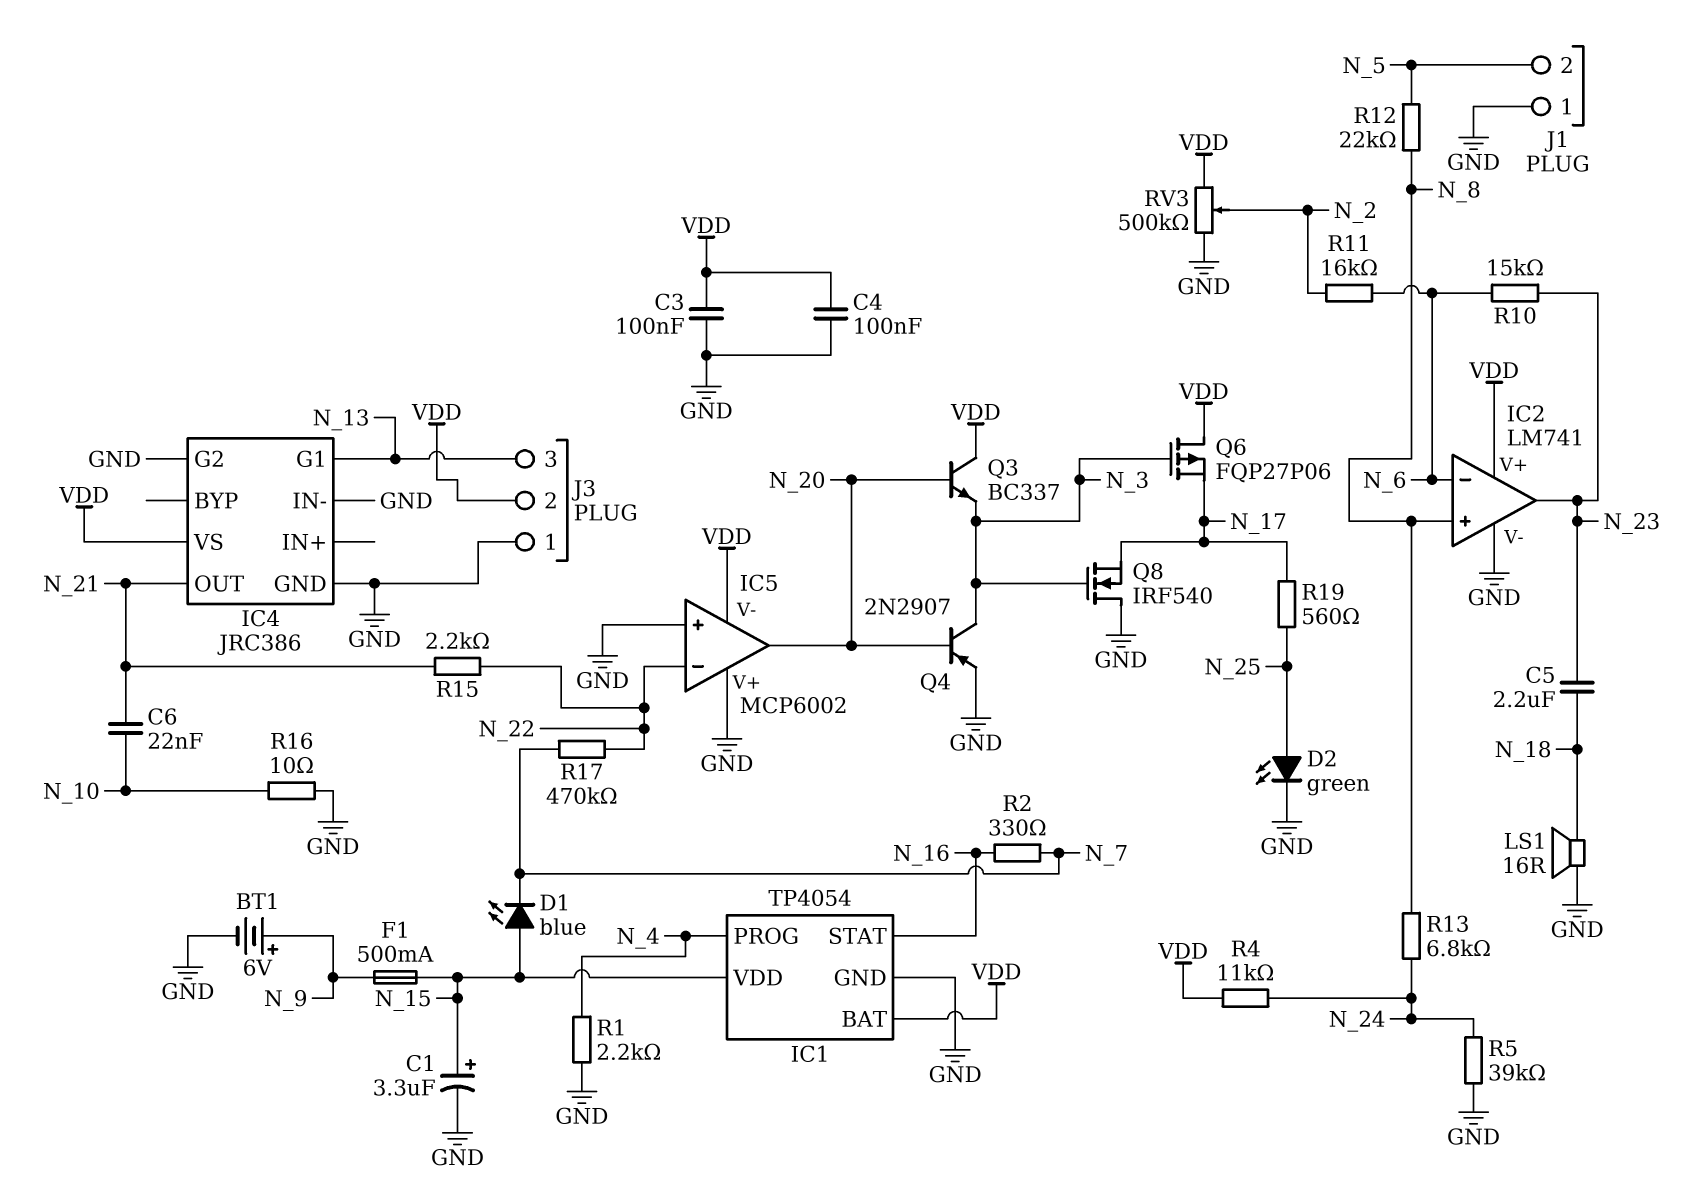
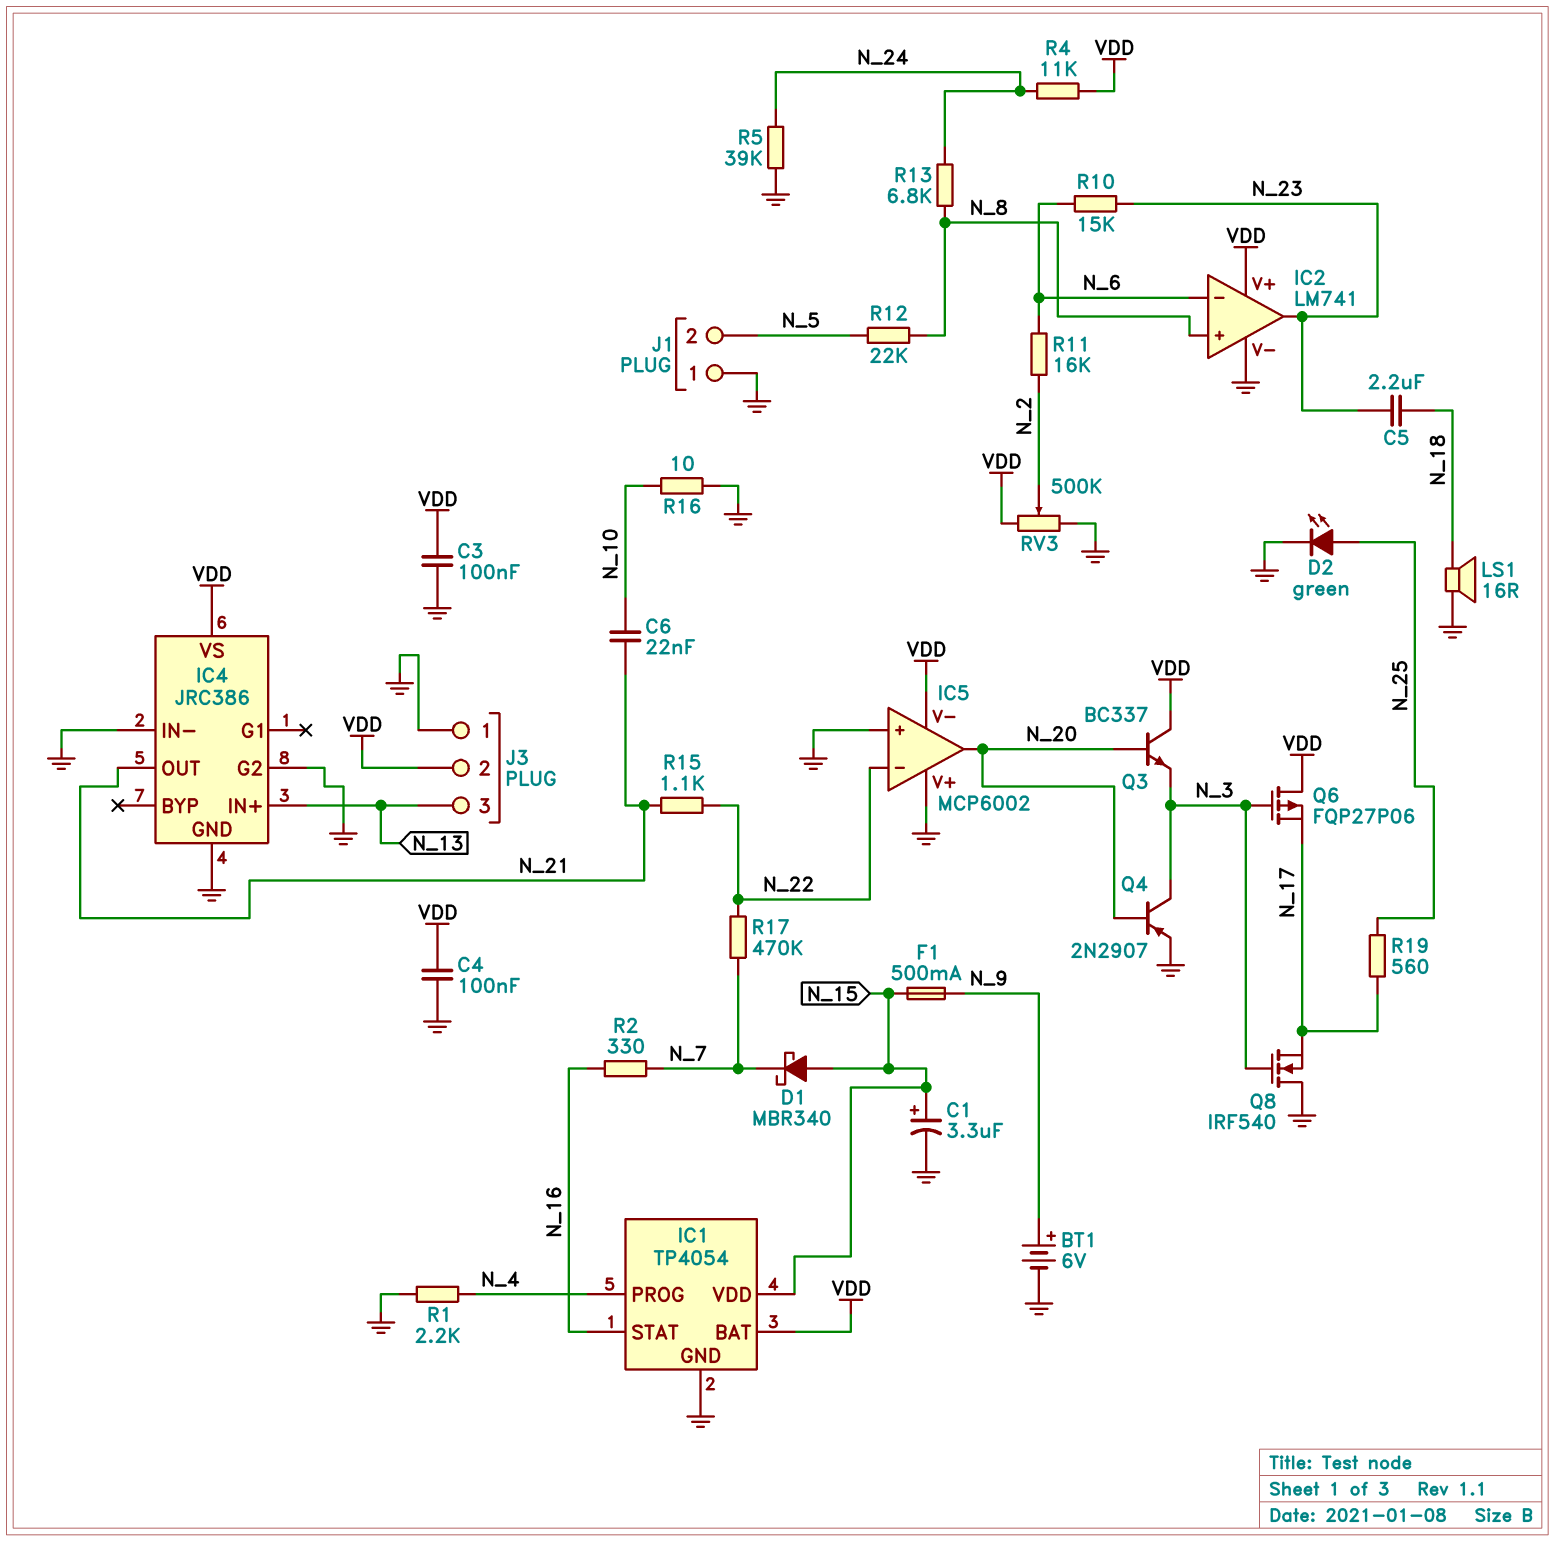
D1: LED blue (A N_15, K N_7) -> schottky MBR340 (A N_15, K N_7)
IC4 pin G1: N_13 -> none
IC4 pin IN+: none -> N_13
R15: 2.2k (N_21, N_22) -> 1.1k (N_21, N_22)

